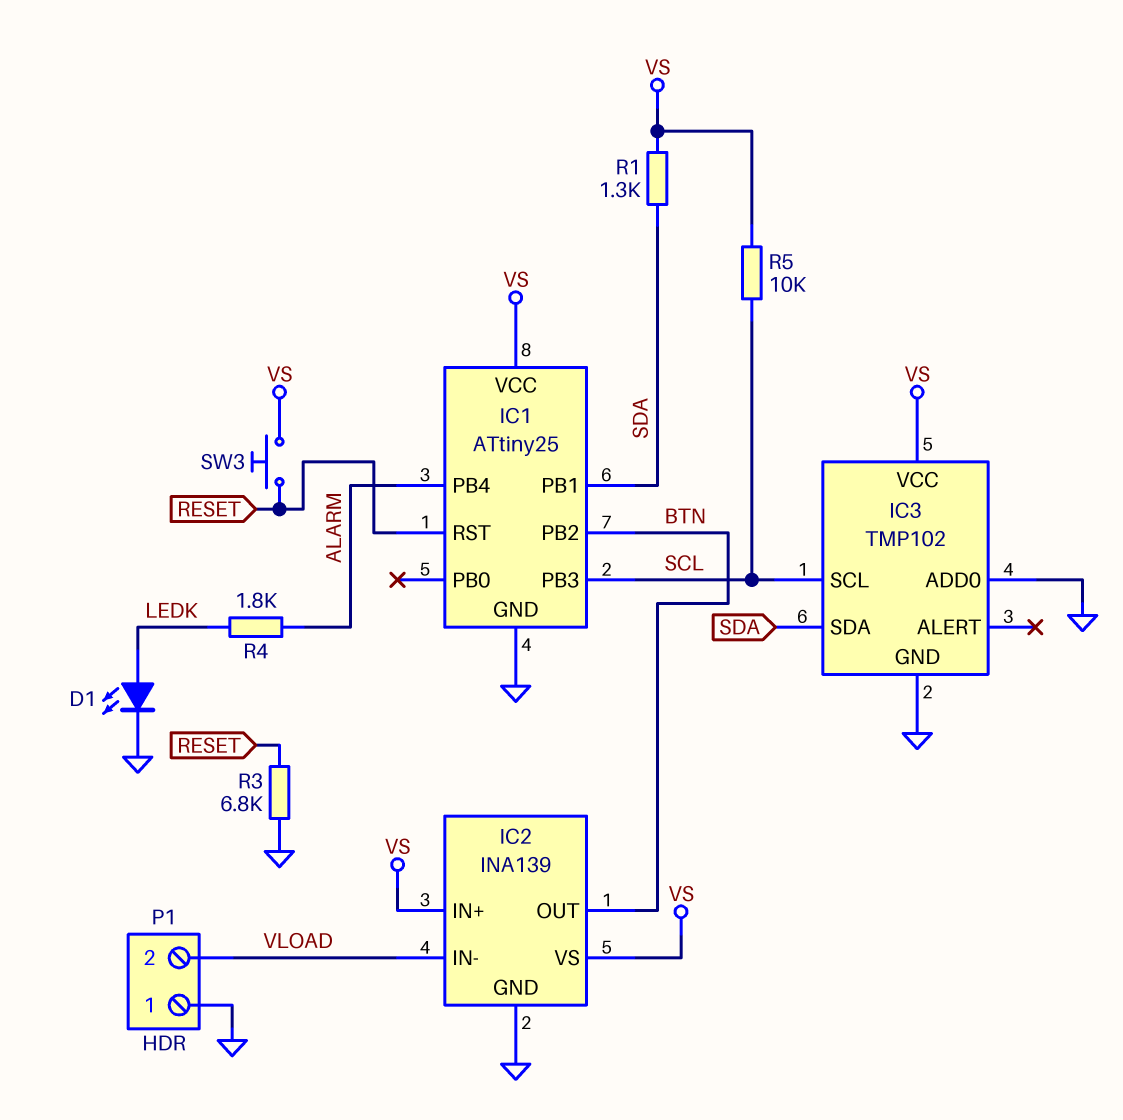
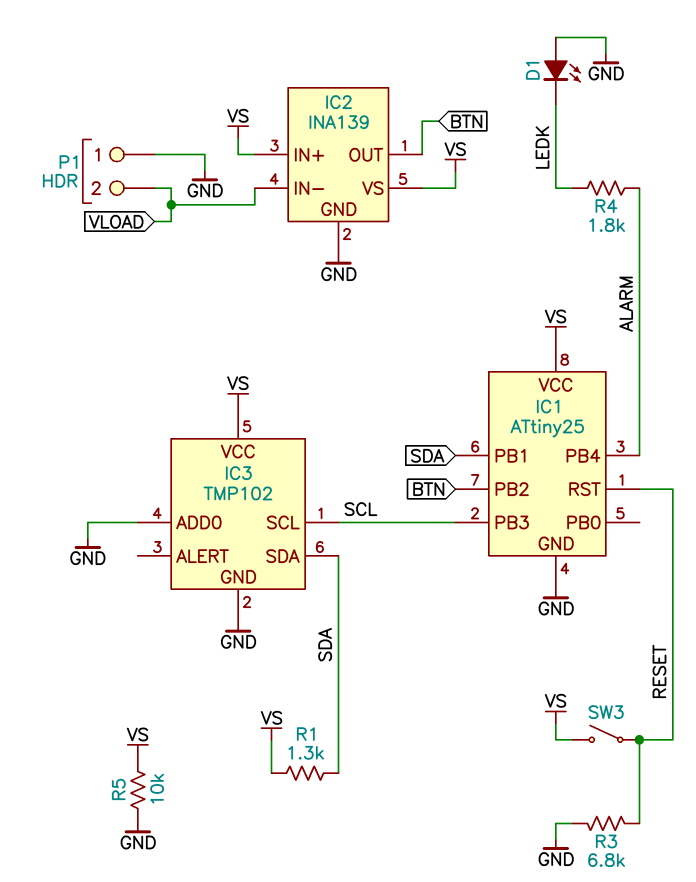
D1: LED (A LEDK, K GND) -> LED (A GND, K LEDK)
R5: 10k (SCL, VS) -> 10k (GND, VS)
SW3: button (RESET, VS) -> switch (RESET, VS)

